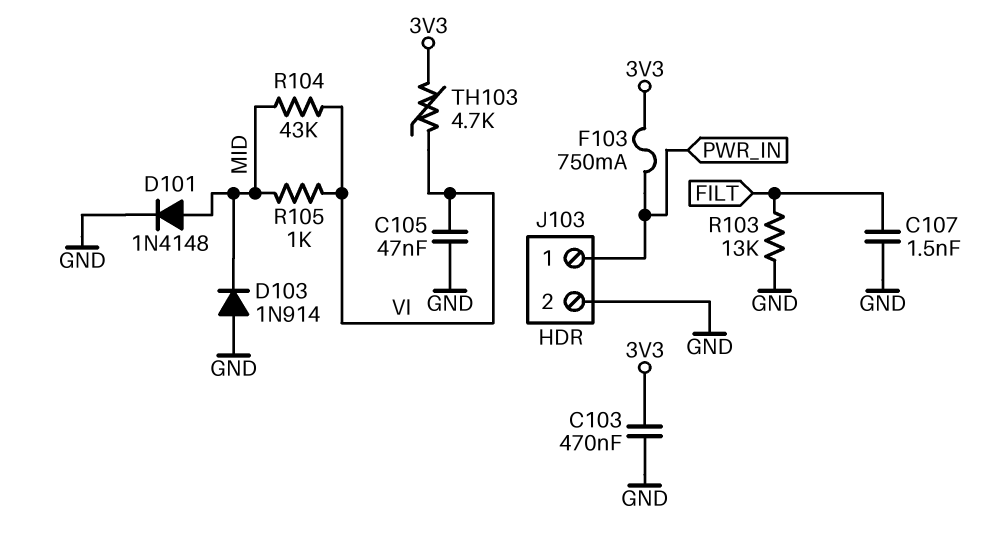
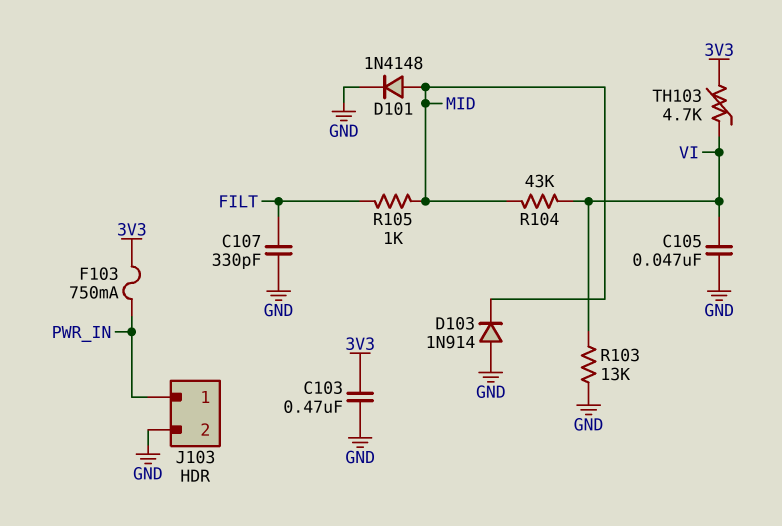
C107: 1.5nF (FILT, GND) -> 330pF (FILT, GND)
R103: 13k (FILT, GND) -> 13k (GND, VI)
R105: 1k (MID, VI) -> 1k (FILT, MID)

